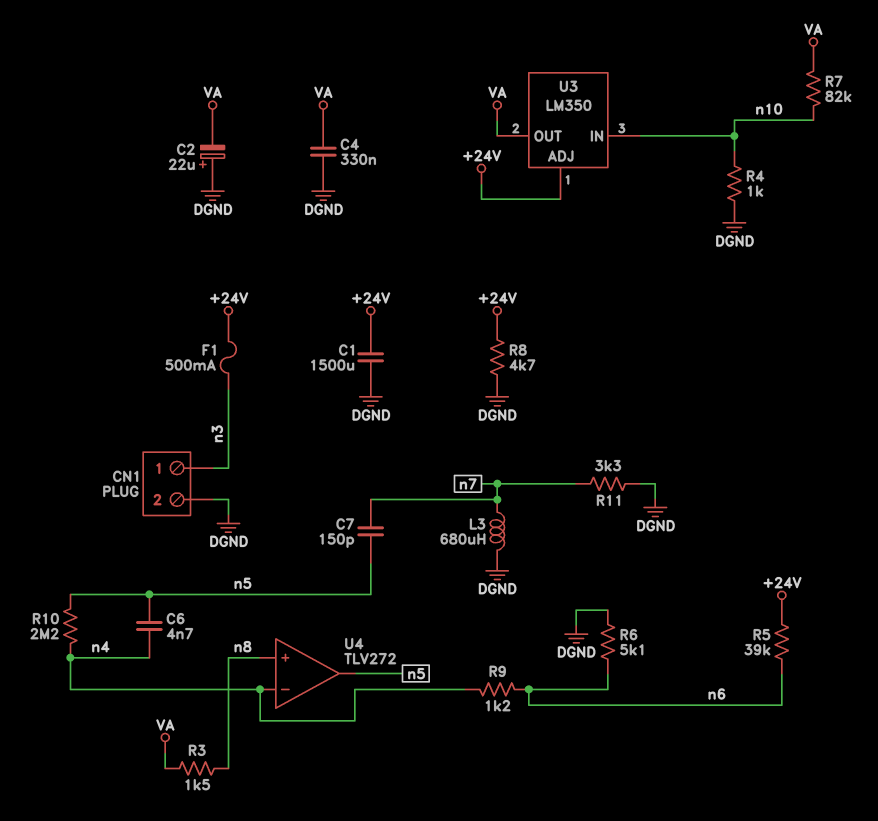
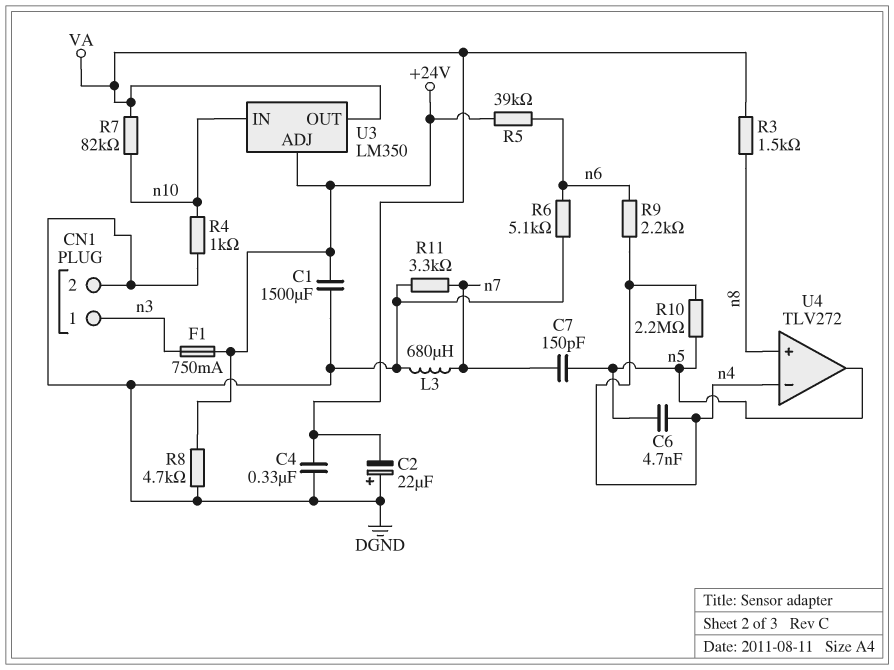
F1: 500mA (+24V, n3) -> 750mA (+24V, n3)
R9: 1.2k (n4, n6) -> 2.2k (n4, n6)

